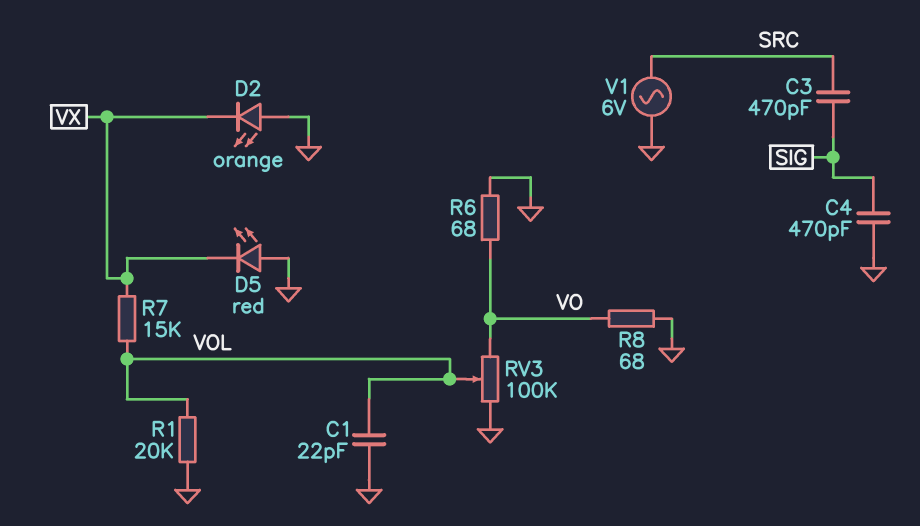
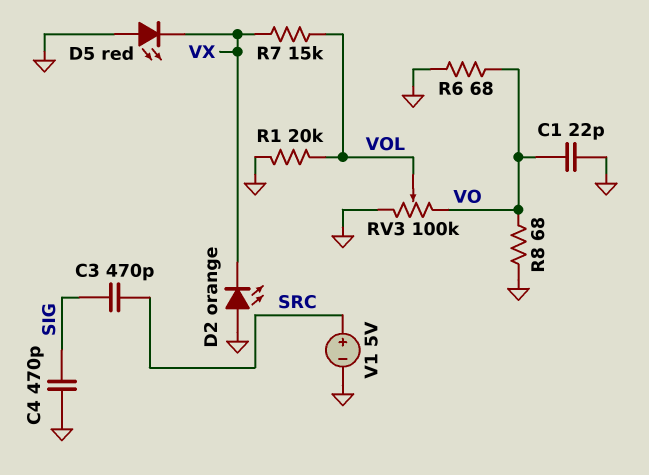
C1: 22pF (GND, VOL) -> 22pF (GND, VO)
V1: AC 6V (GND, SRC) -> 5V (plus SRC, minus GND)

